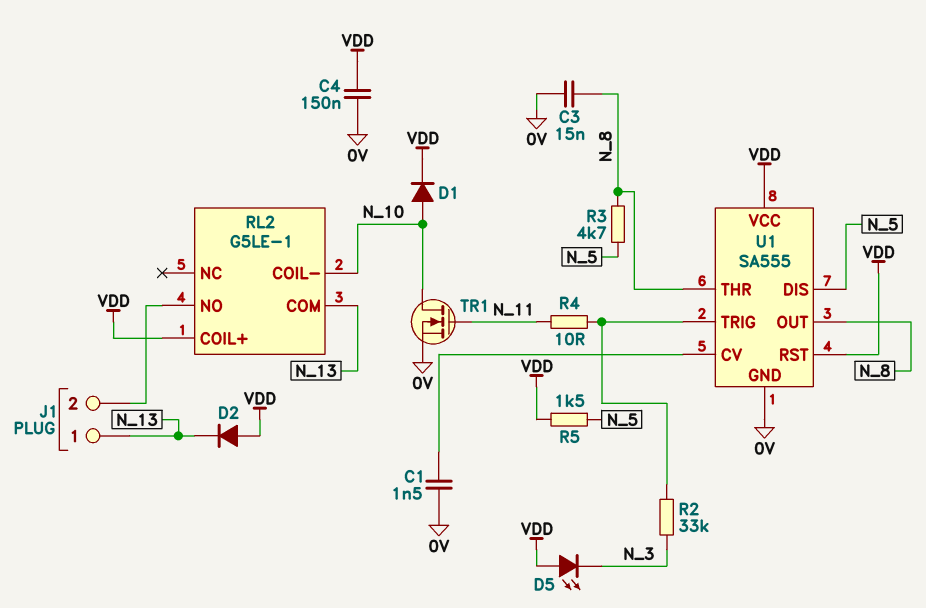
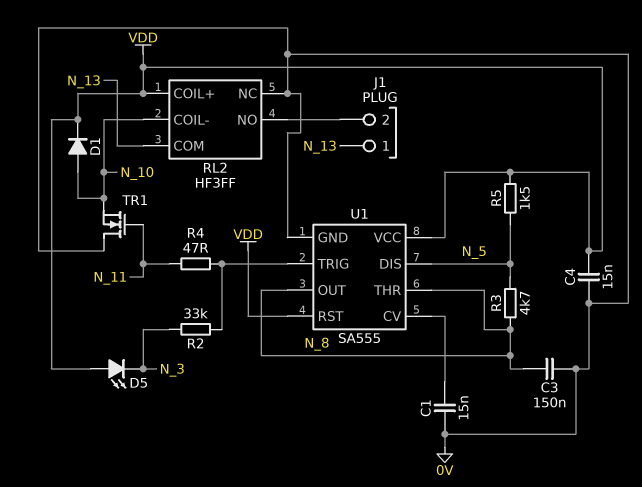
C1: 1.5nF (0V, U1/CV) -> 15nF (0V, U1/CV)
C3: 15nF (0V, N_8) -> 150nF (0V, N_8)
C4: 150nF (0V, VDD) -> 15nF (0V, VDD)
D2: diode (A VDD, K N_13) -> none
R4: 10 (N_11, U1/TRIG) -> 47 (N_11, U1/TRIG)
RL2: G5LE-1 -> HF3FF
RL2 pin NC: none -> 0V
TR1: NMOS (G N_11, D N_10, S 0V) -> NMOS (G N_11, D 0V, S N_10)

